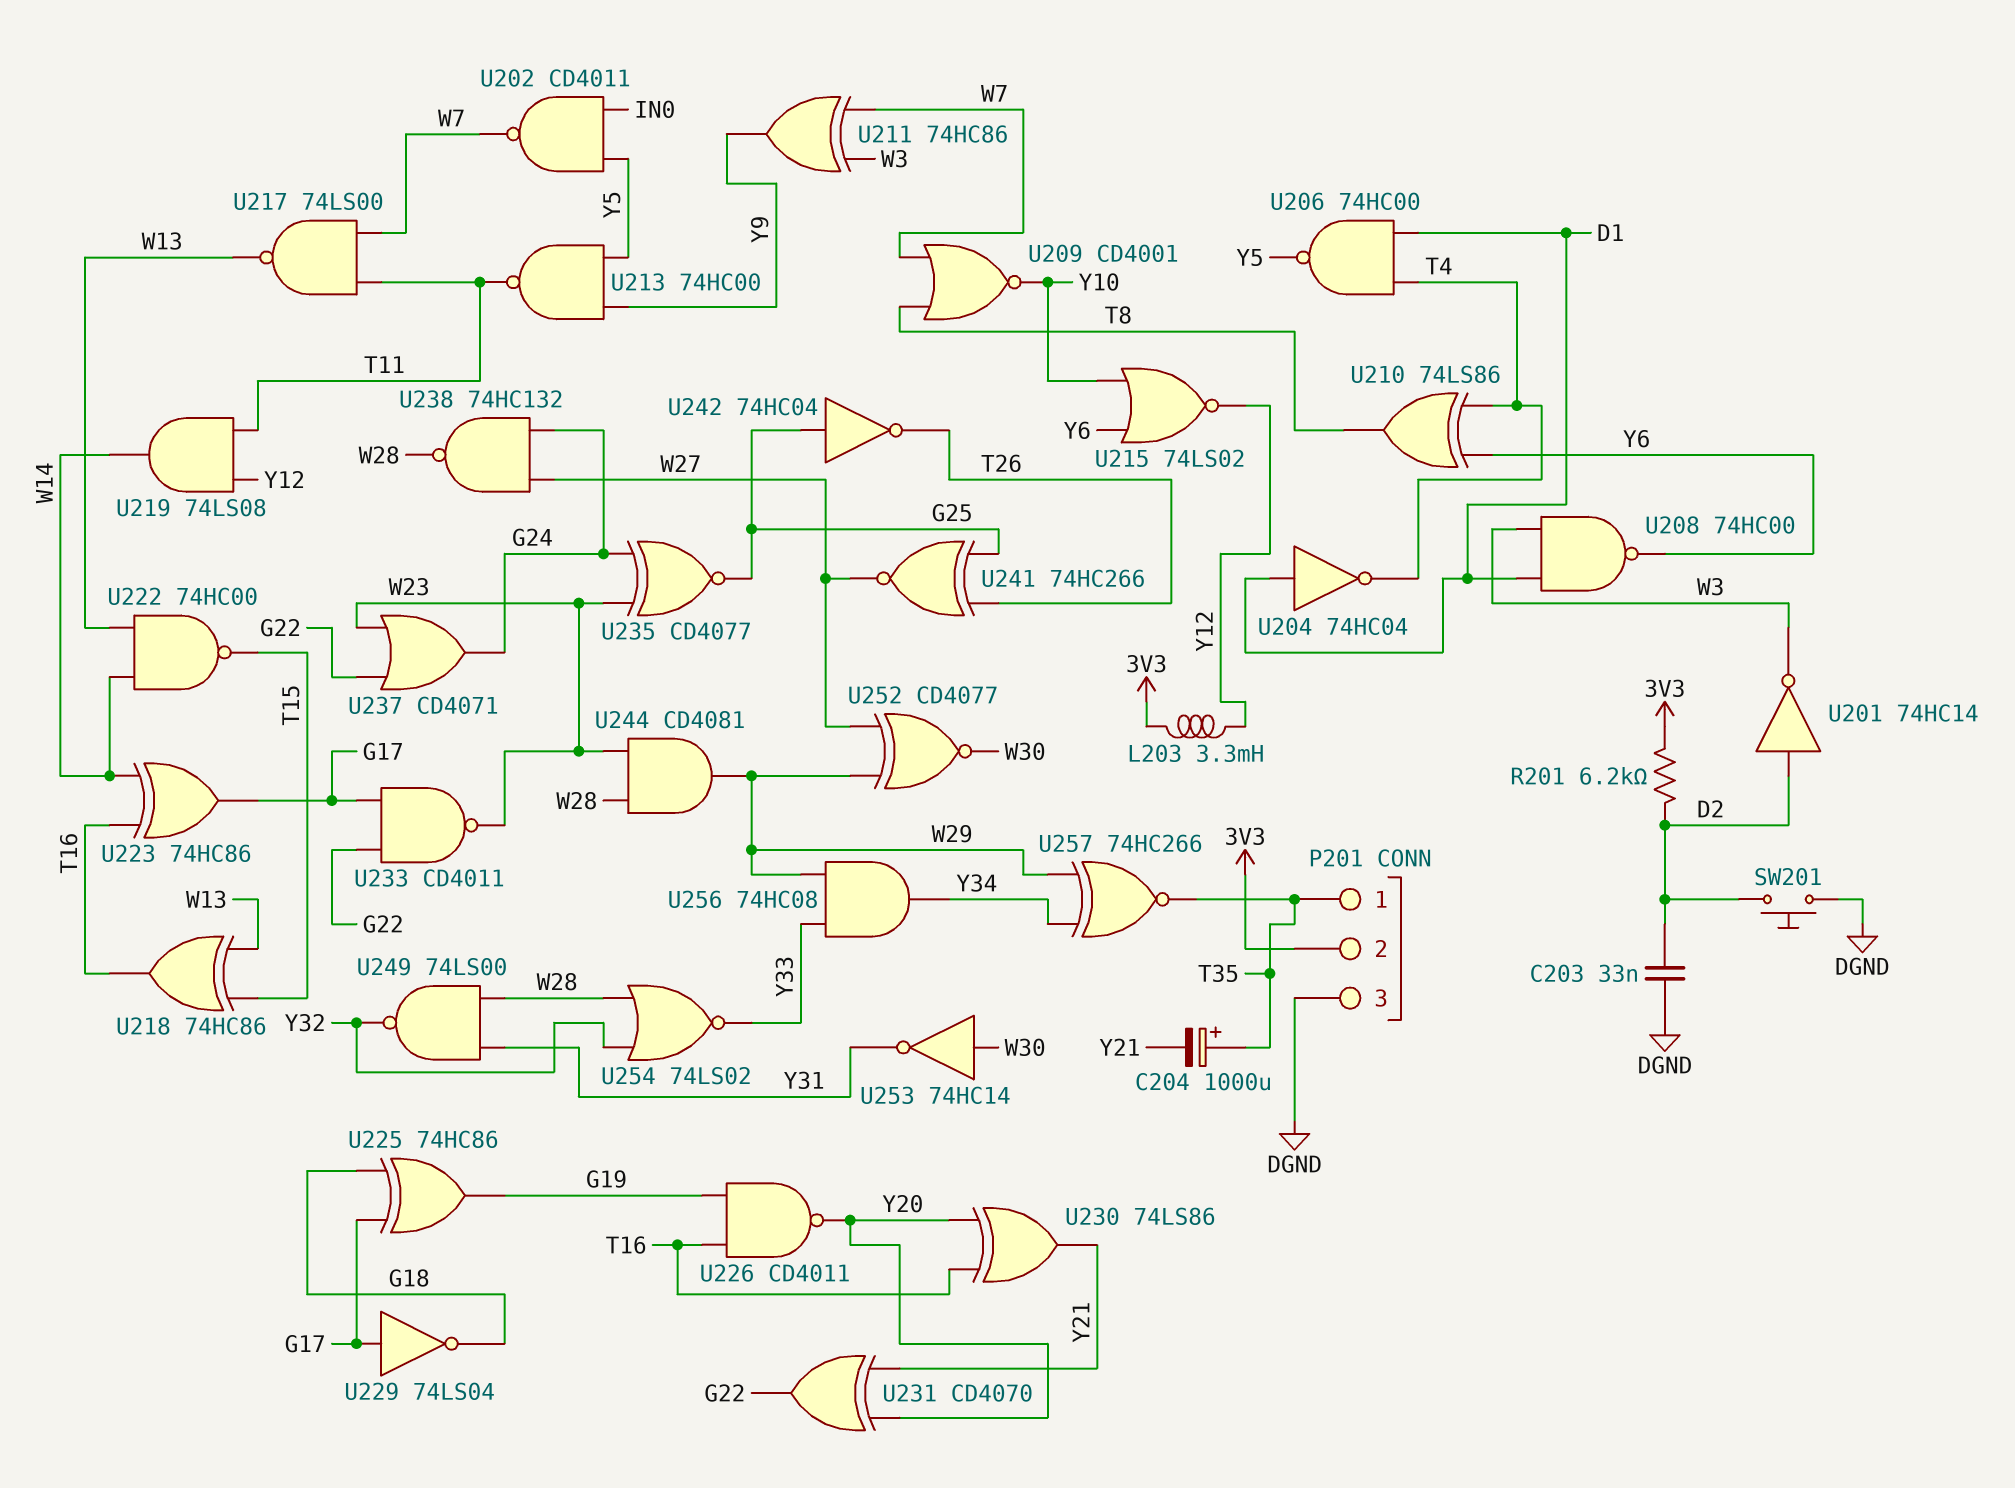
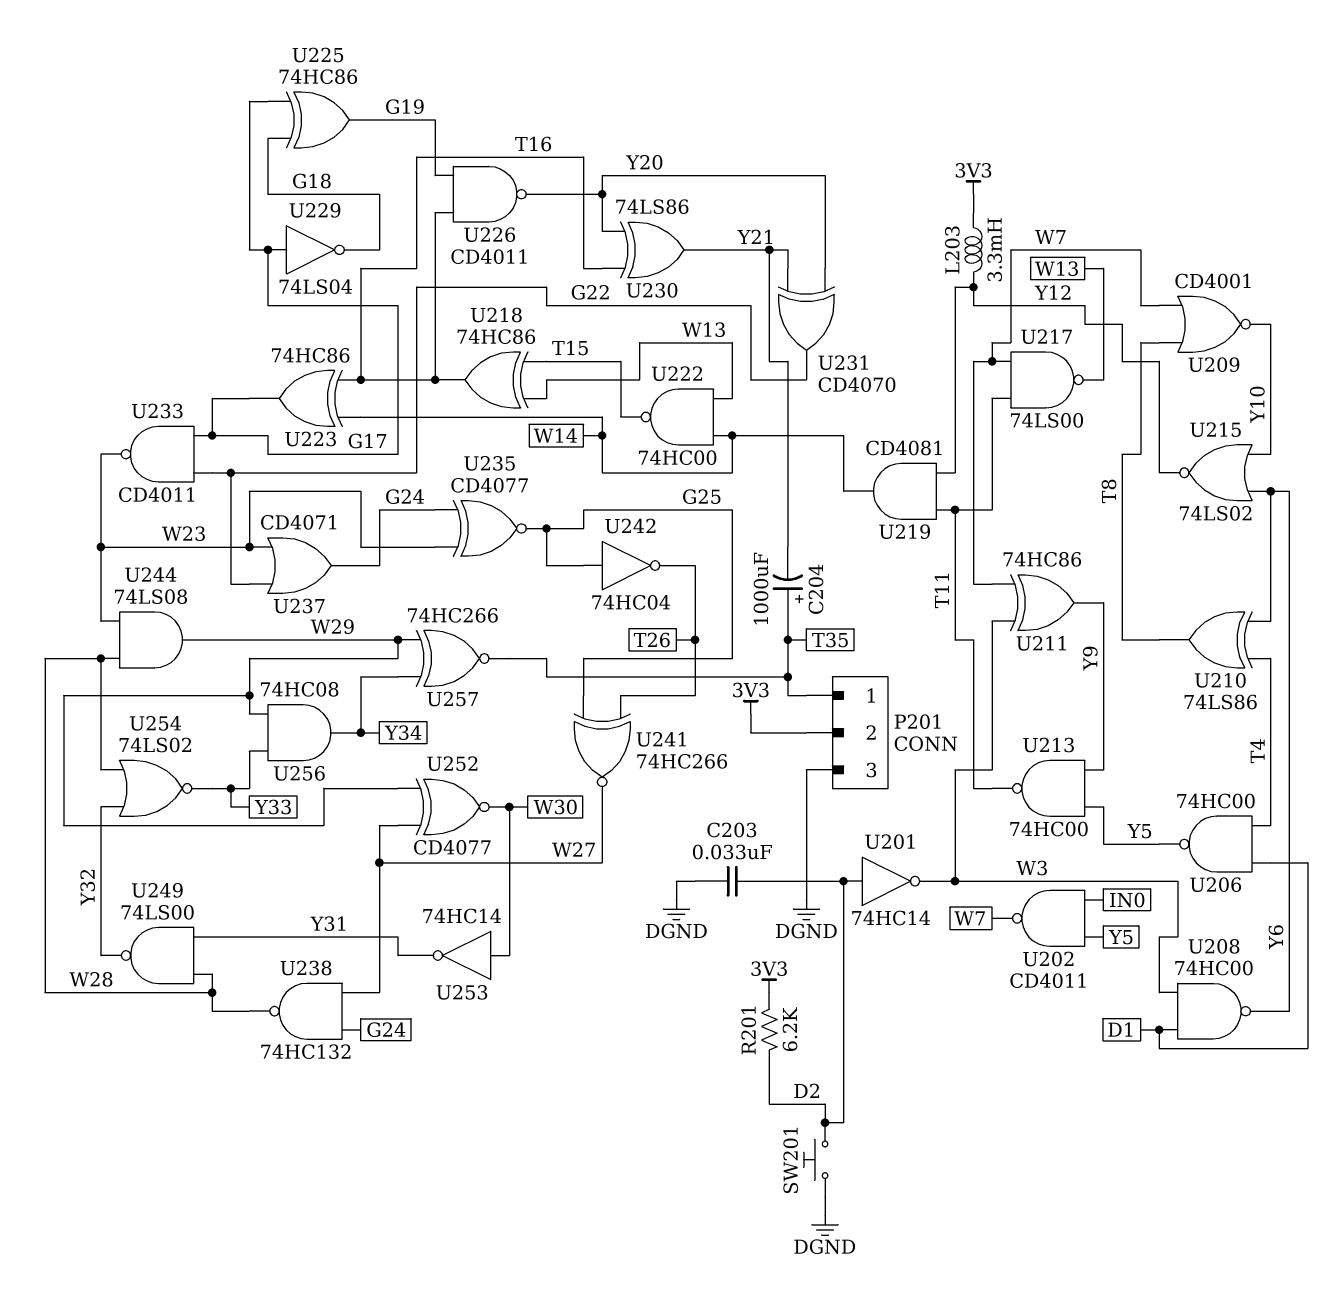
U204: NOT 74HC04 (in D1, out T4) -> none
U219: AND 74LS08 (in T11, in Y12, out W14) -> AND CD4081 (in T11, in Y12, out W14)
U244: AND CD4081 (in W23, in W28, out W29) -> AND 74LS08 (in W23, in W28, out W29)

